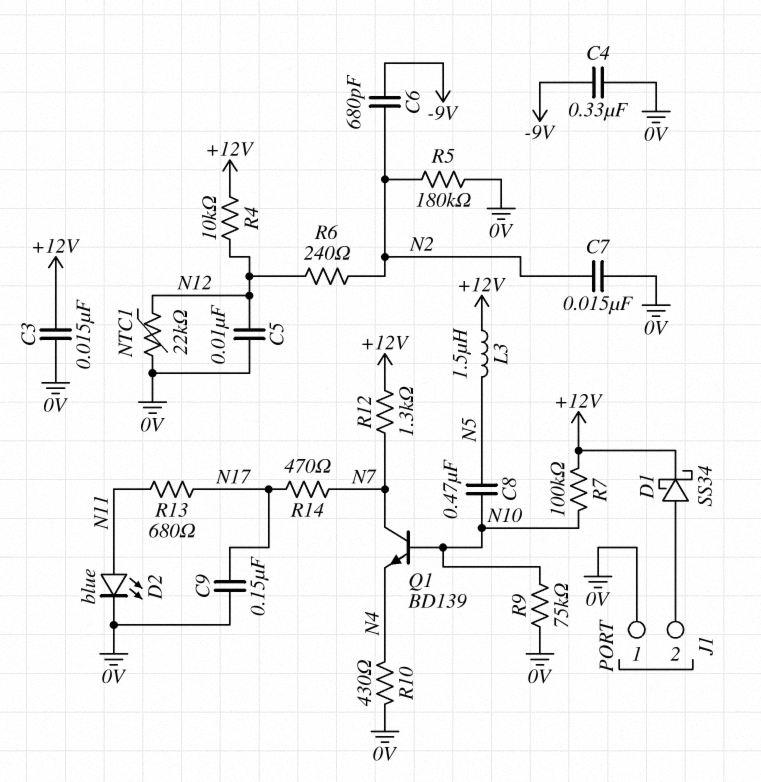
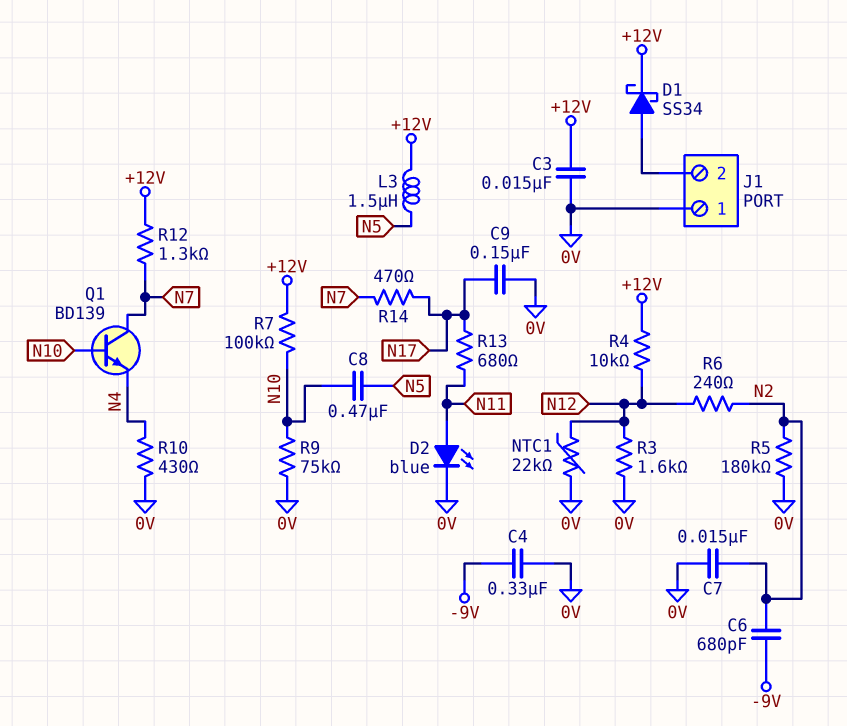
C5: 10nF (0V, N12) -> none
R3: none -> 1.6k (0V, N12)

